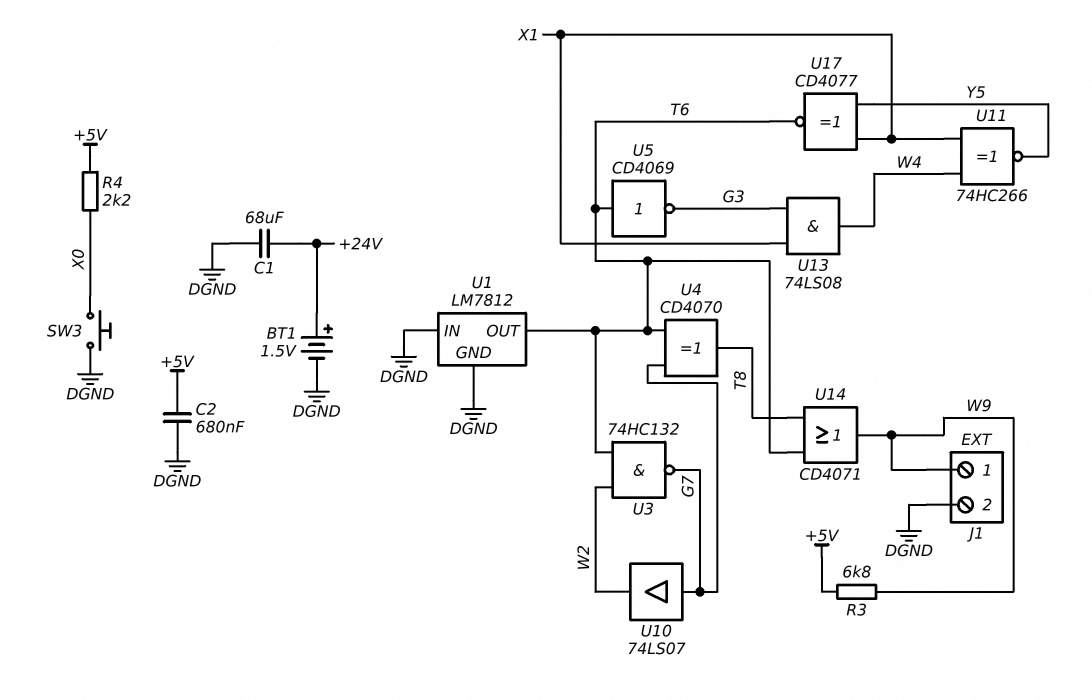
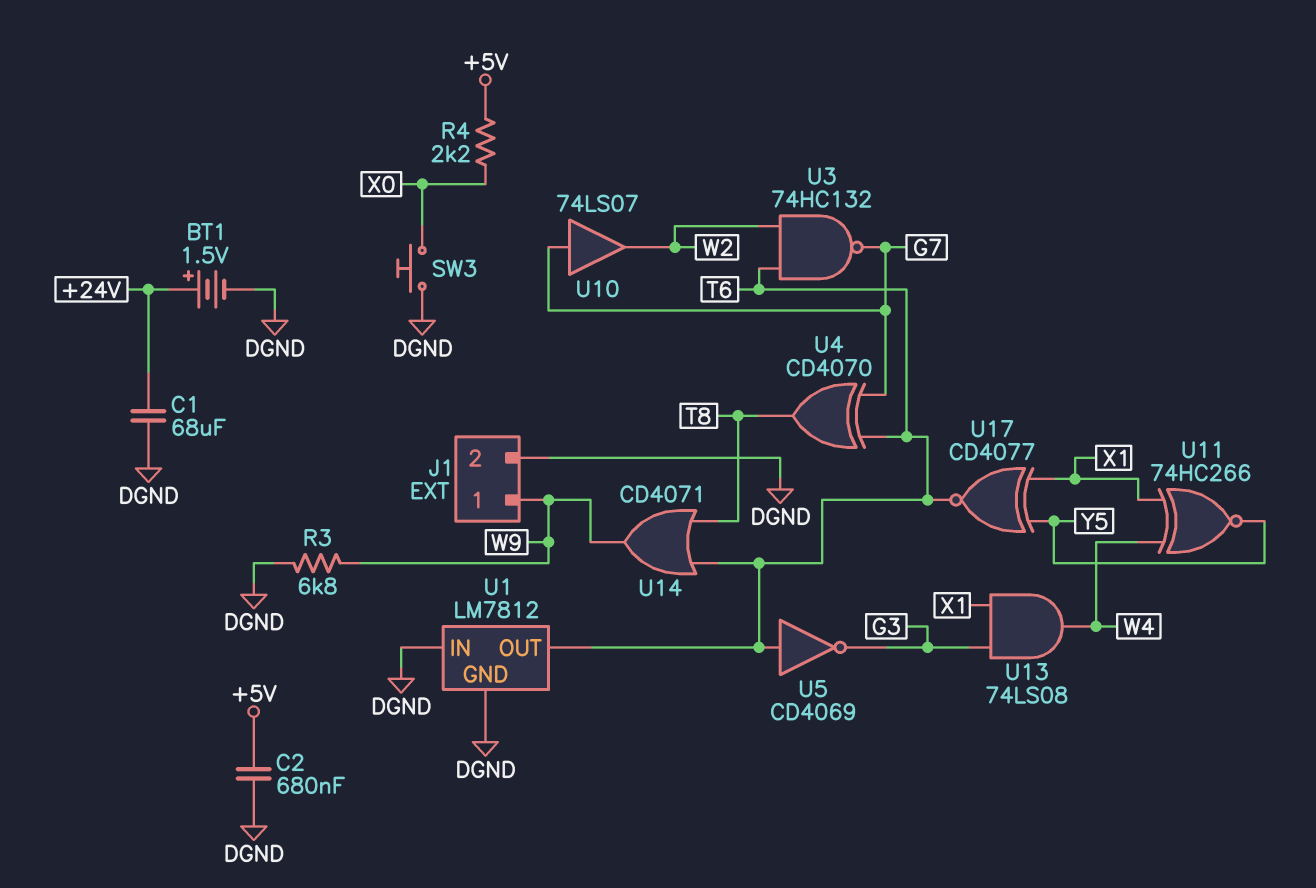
R3: 6.8k (+5V, W9) -> 6.8k (DGND, W9)

